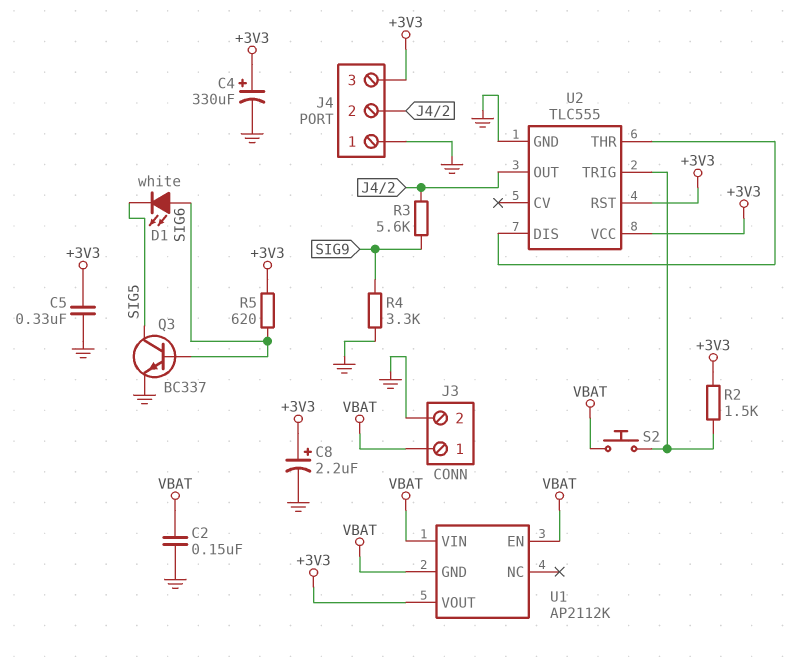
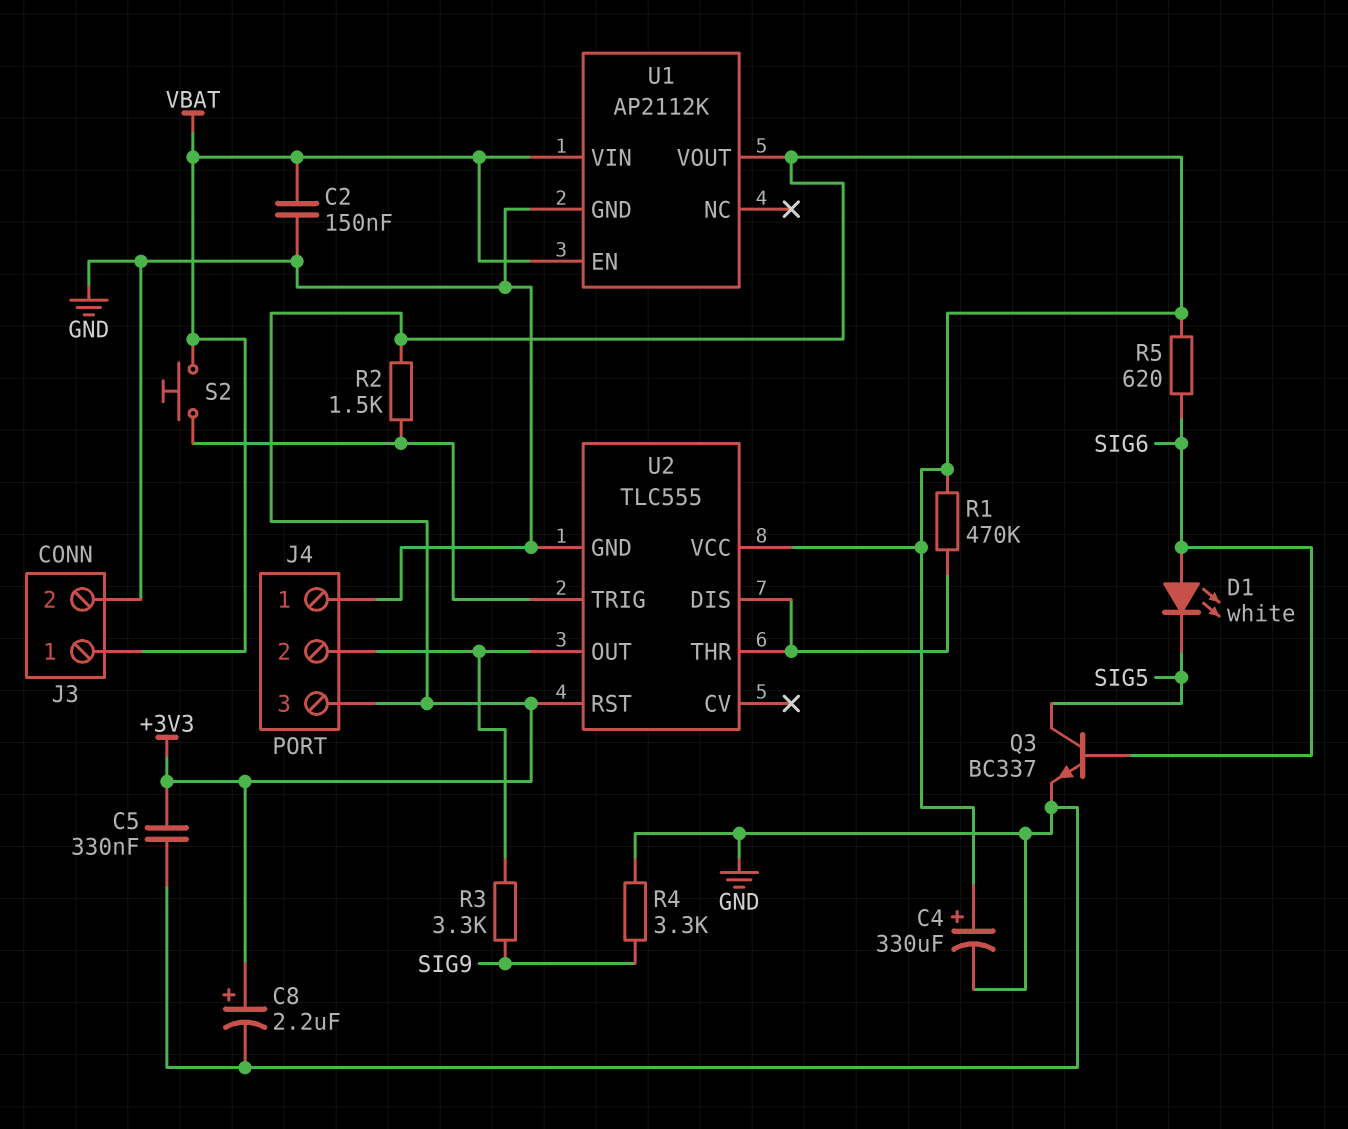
R1: none -> 470k (+3V3, U2/DIS)
R3: 5.6k (J4/2, SIG9) -> 3.3k (J4/2, SIG9)
U1 pin GND: VBAT -> GND

